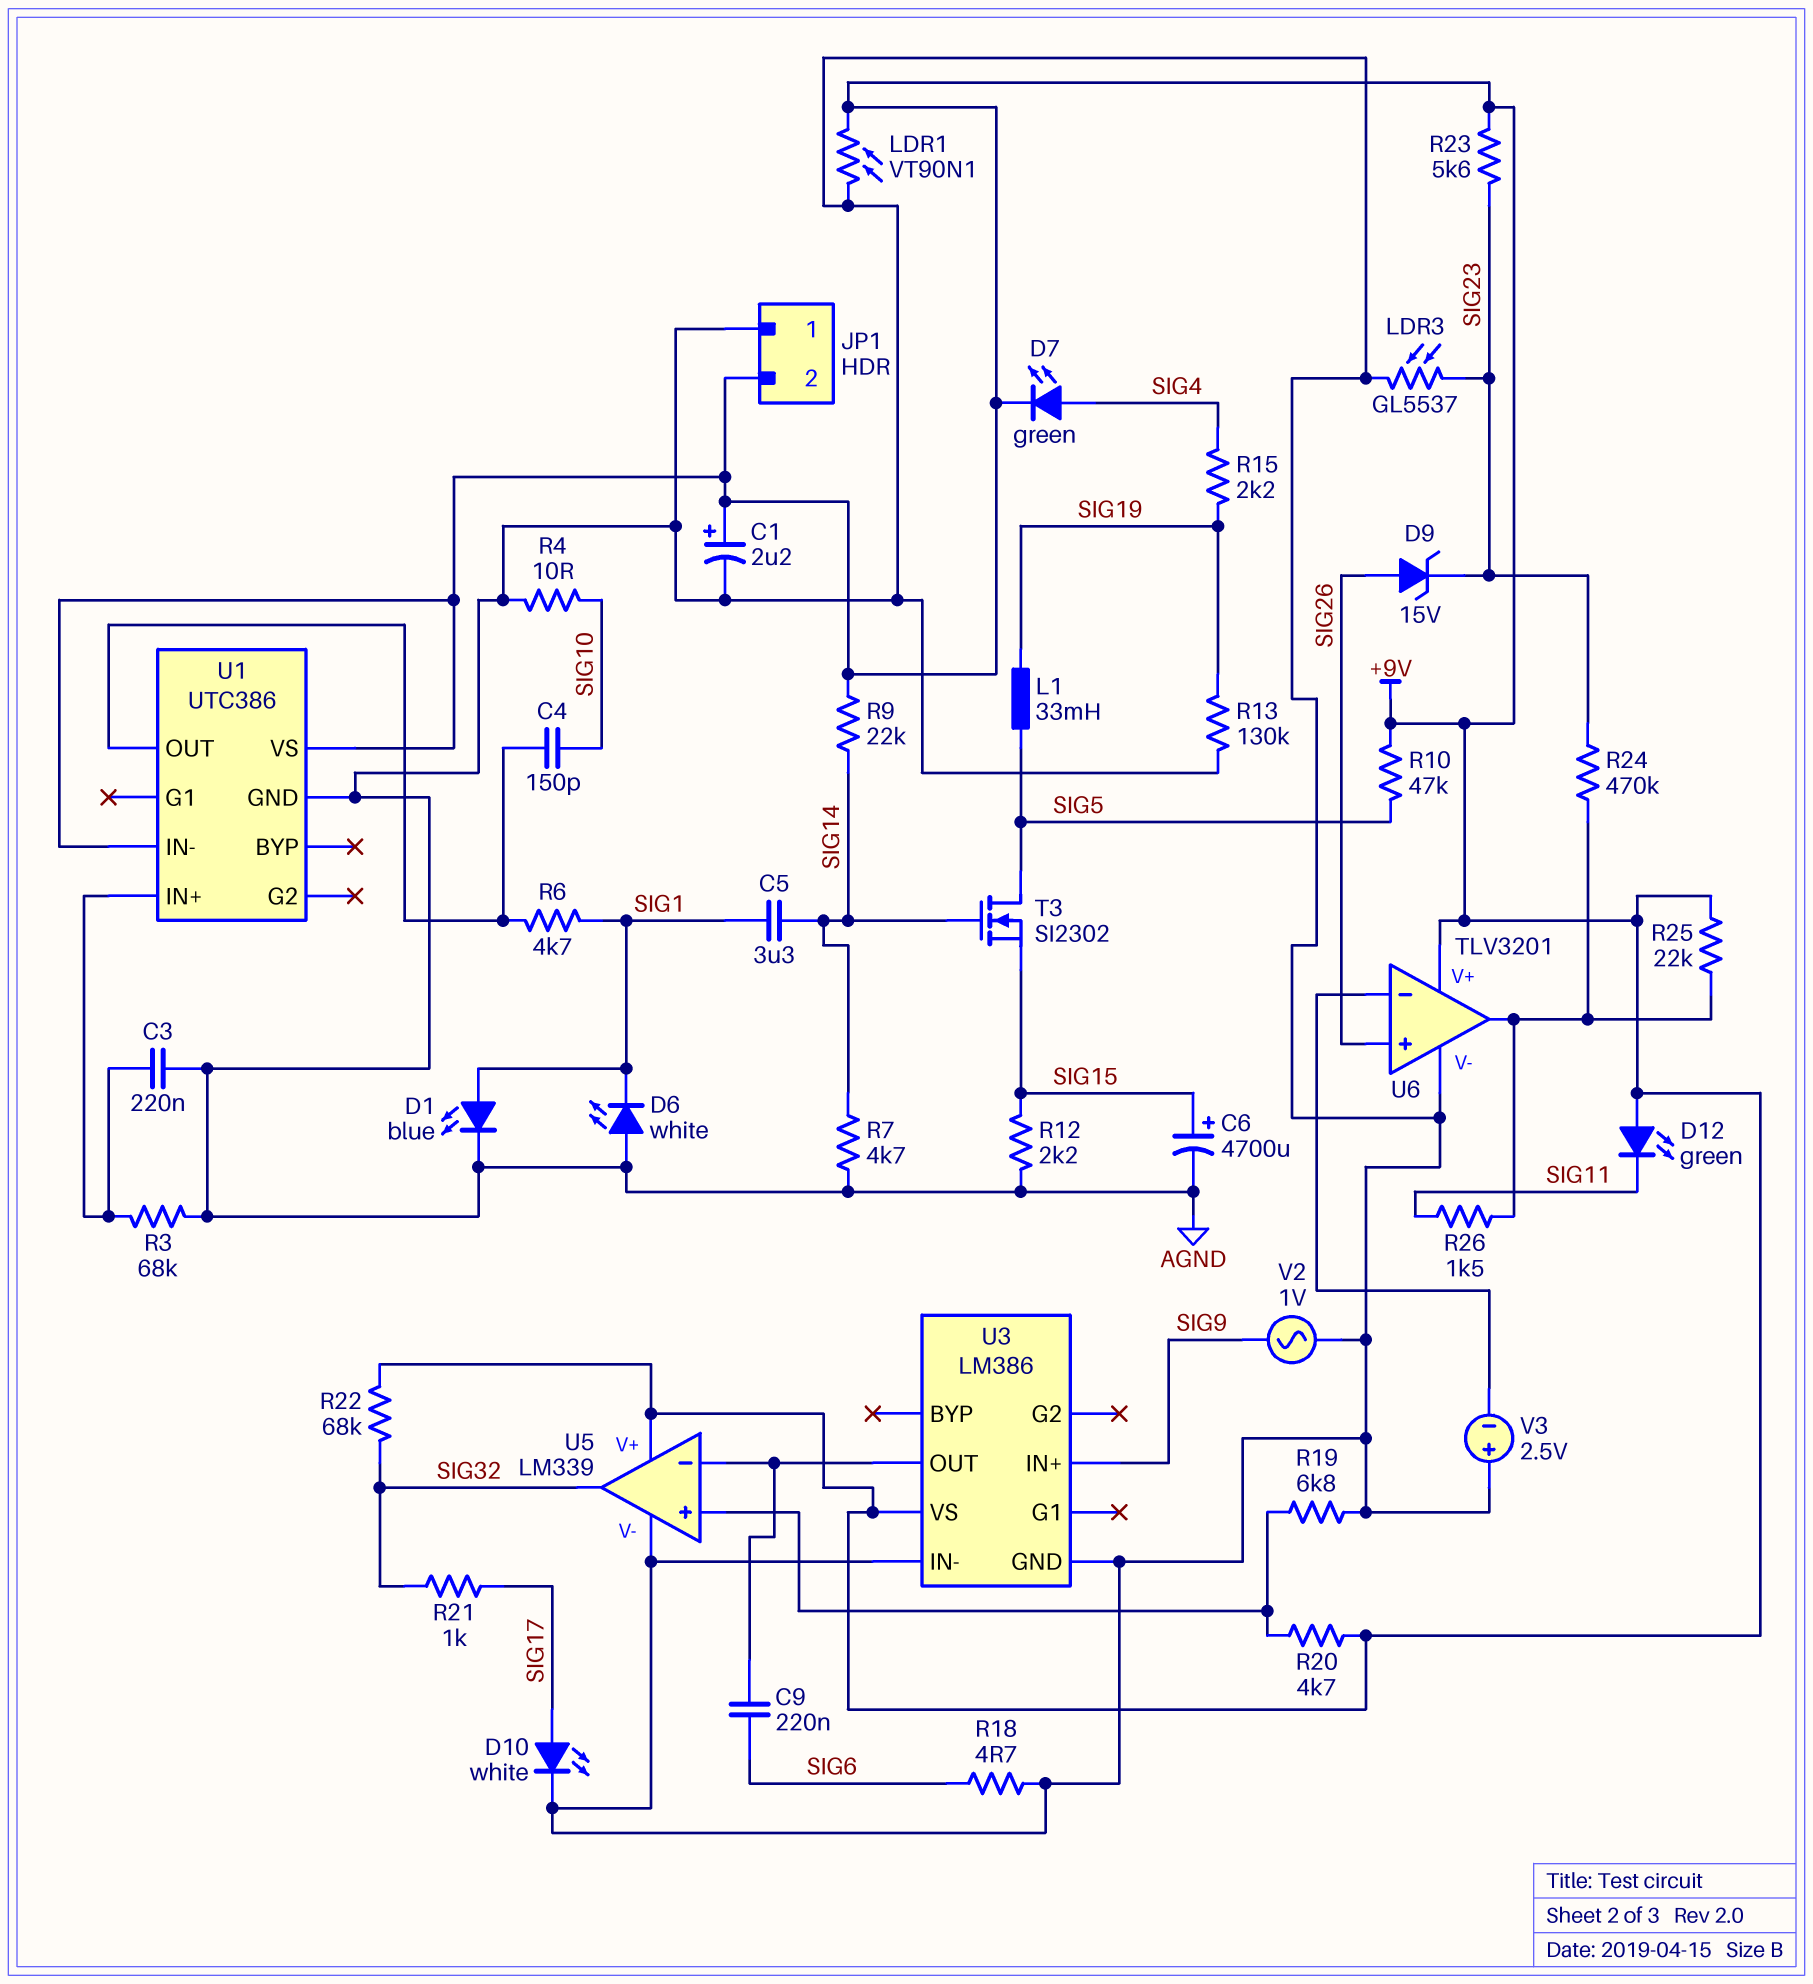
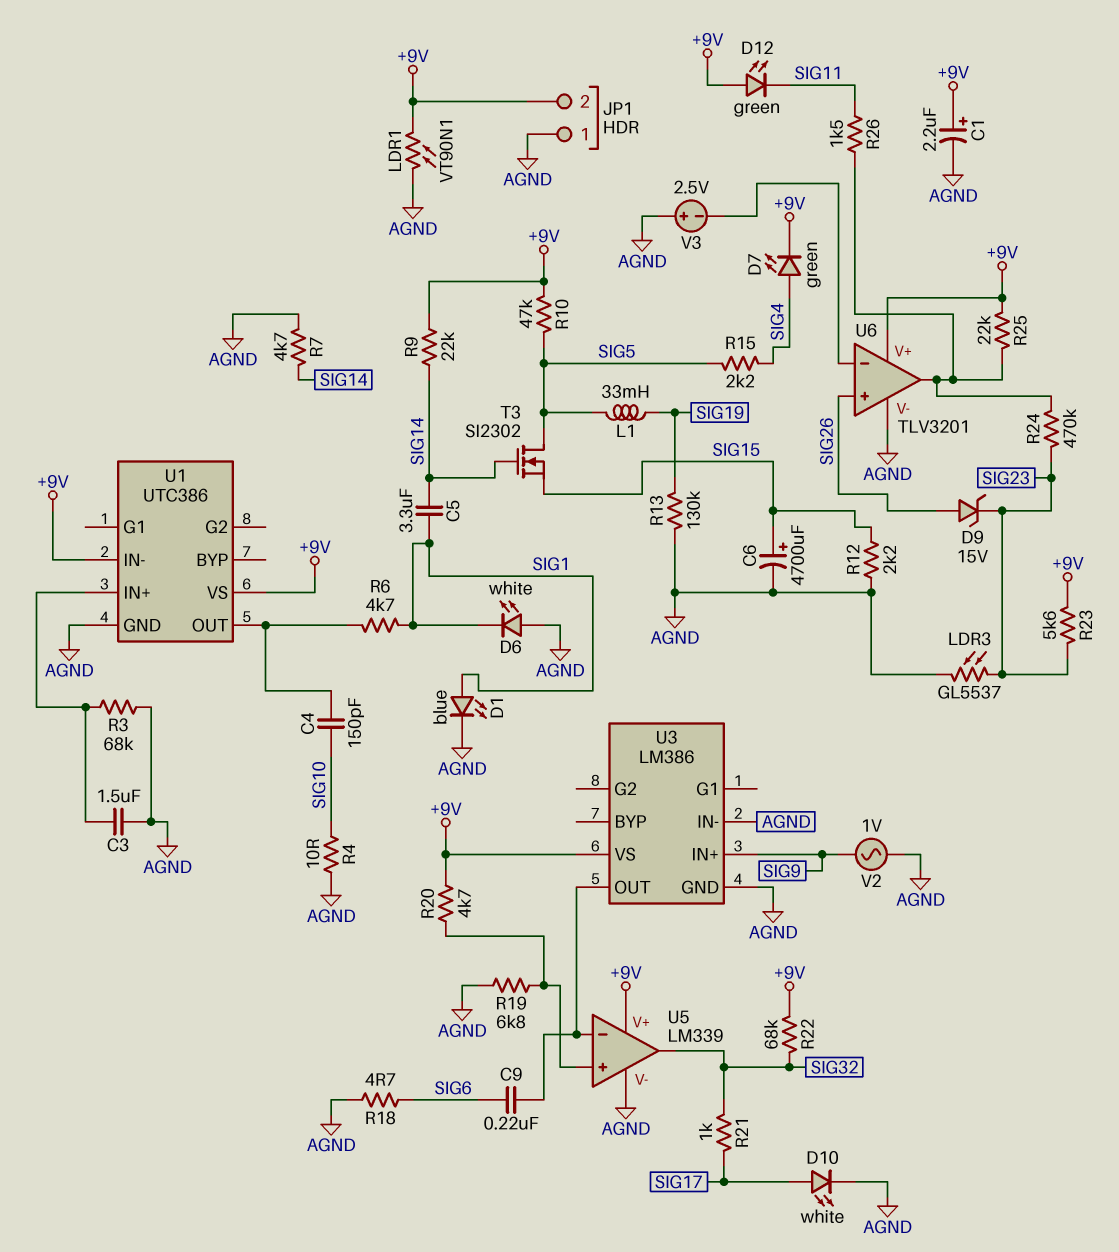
C3: 220nF (AGND, U1/IN+) -> 1.5uF (AGND, U1/IN+)
R15: 2.2k (SIG4, SIG19) -> 2.2k (SIG4, SIG5)

